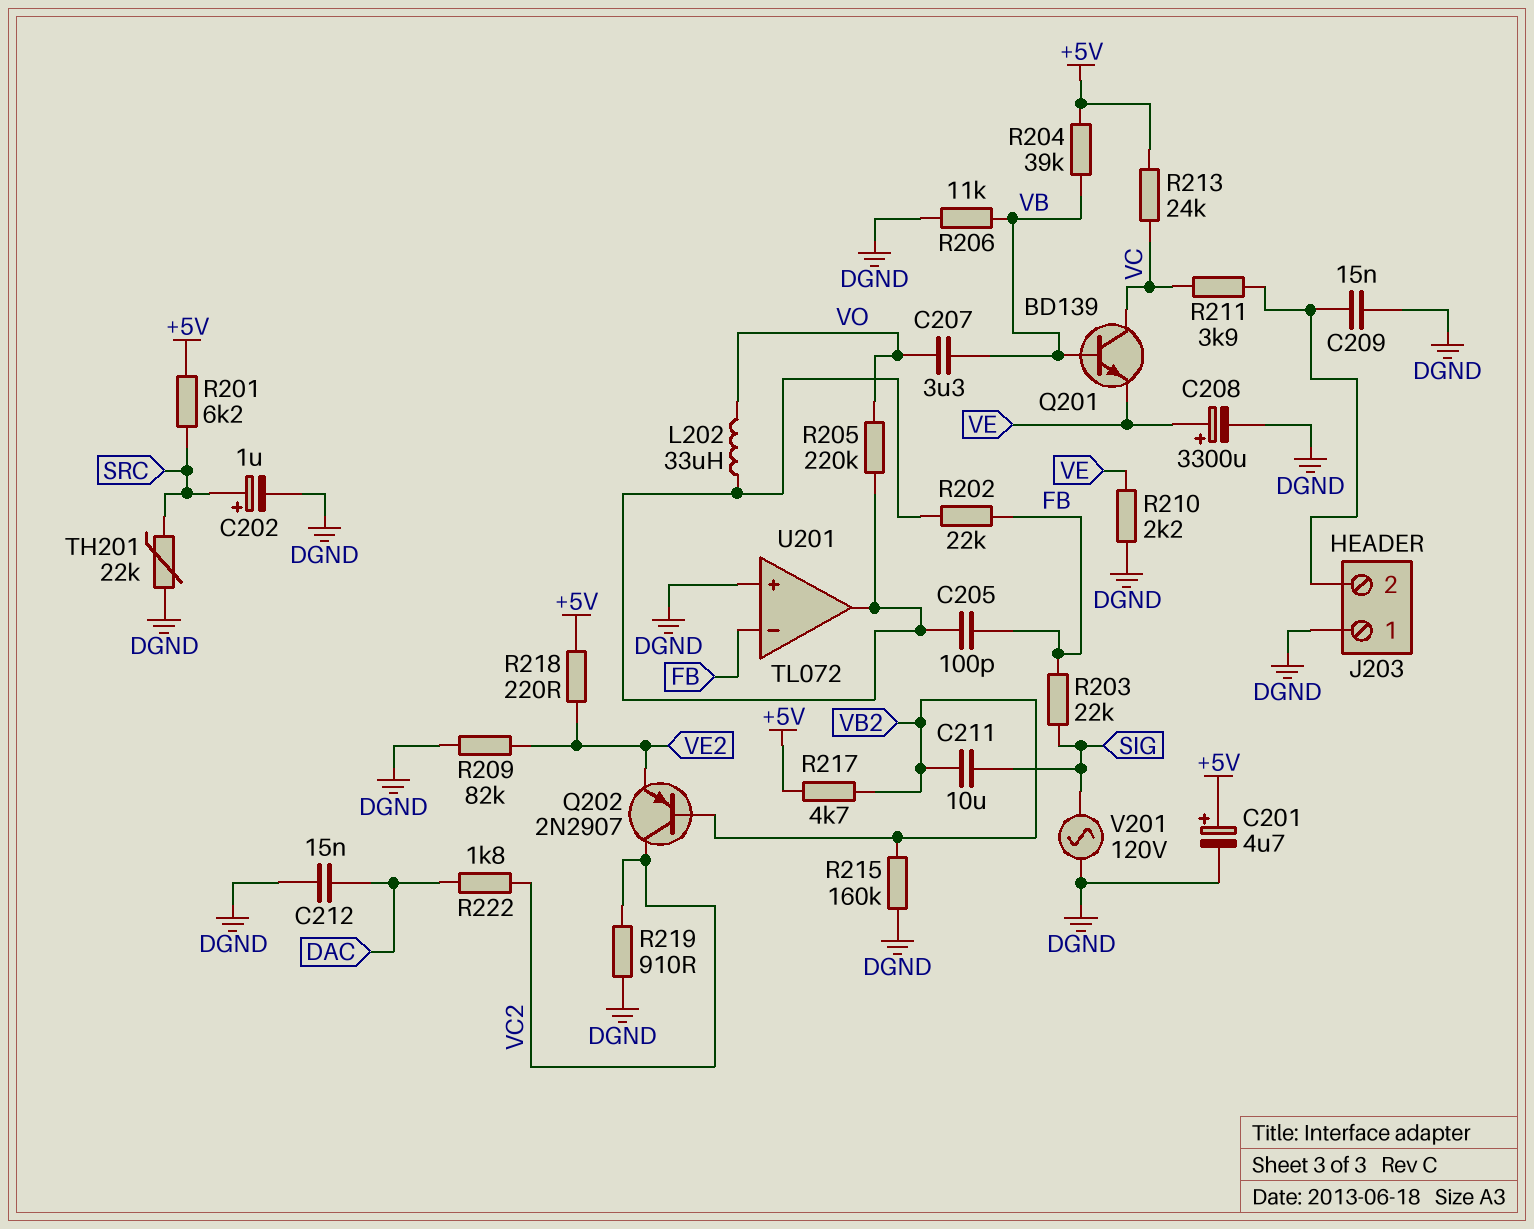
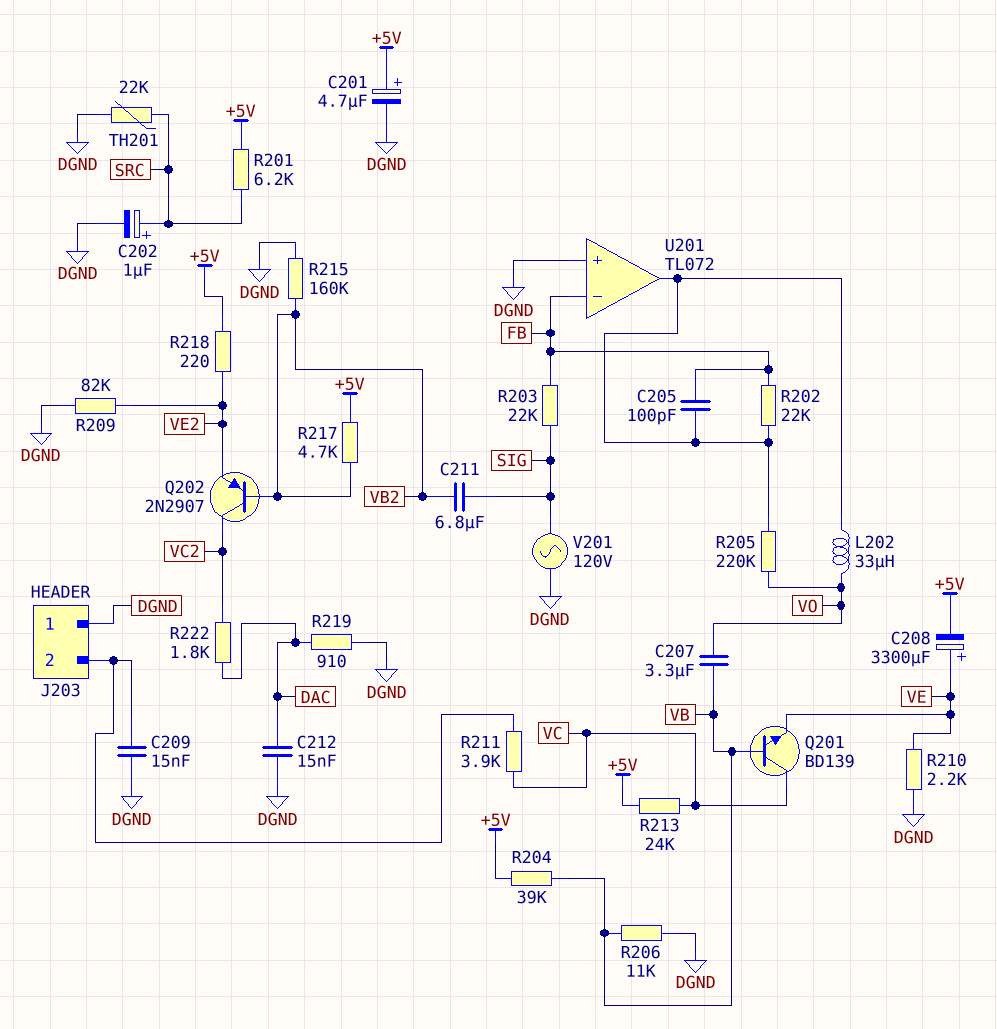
C208: 3300uF (plus VE, minus DGND) -> 3300uF (plus VE, minus +5V)
C211: 10uF (SIG, VB2) -> 6.8uF (SIG, VB2)
R219: 910 (DGND, VC2) -> 910 (DAC, DGND)

